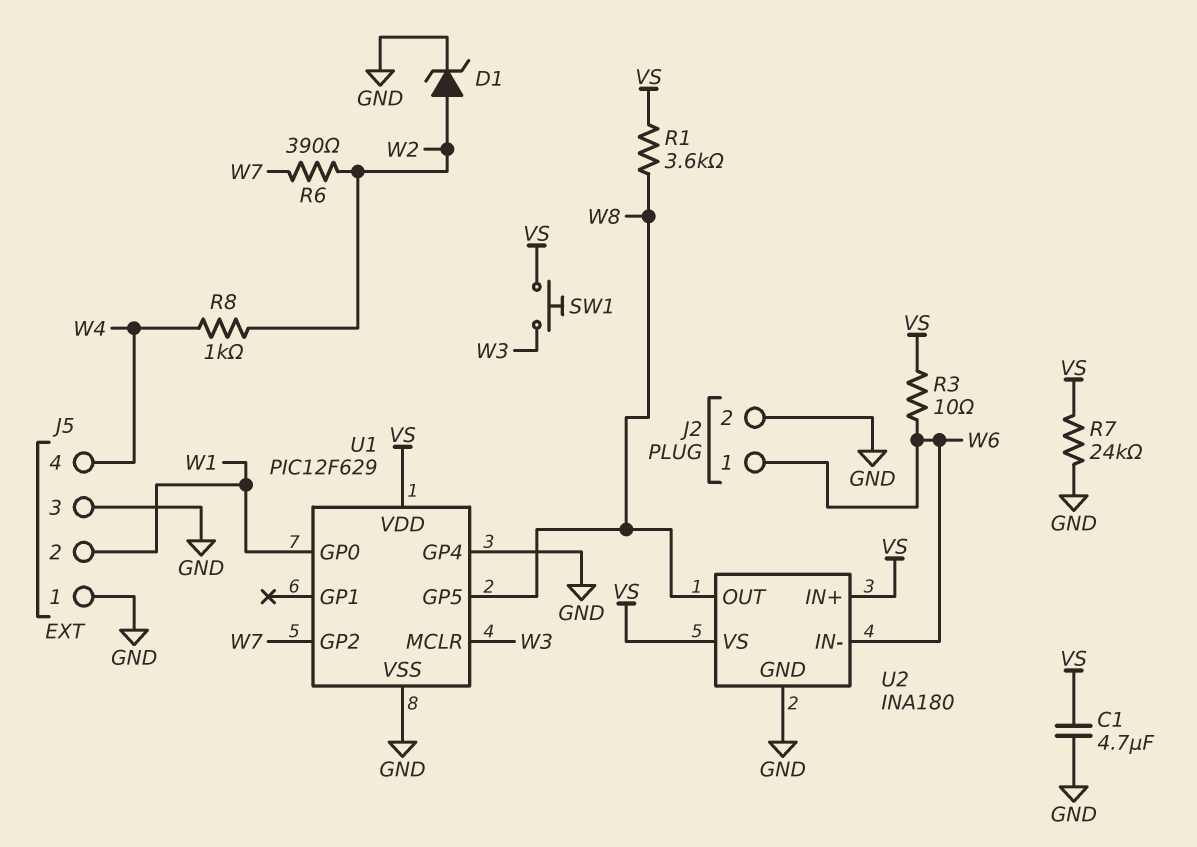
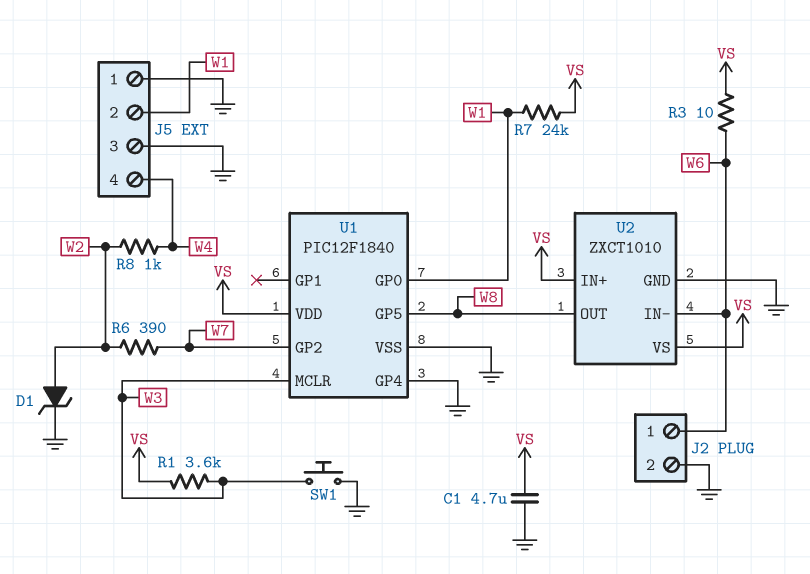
R1: 3.6k (VS, W8) -> 3.6k (VS, W3)
R7: 24k (GND, VS) -> 24k (VS, W1)
SW1: button (VS, W3) -> button (GND, W3)
U1: PIC12F629 -> PIC12F1840
U2: INA180 -> ZXCT1010

